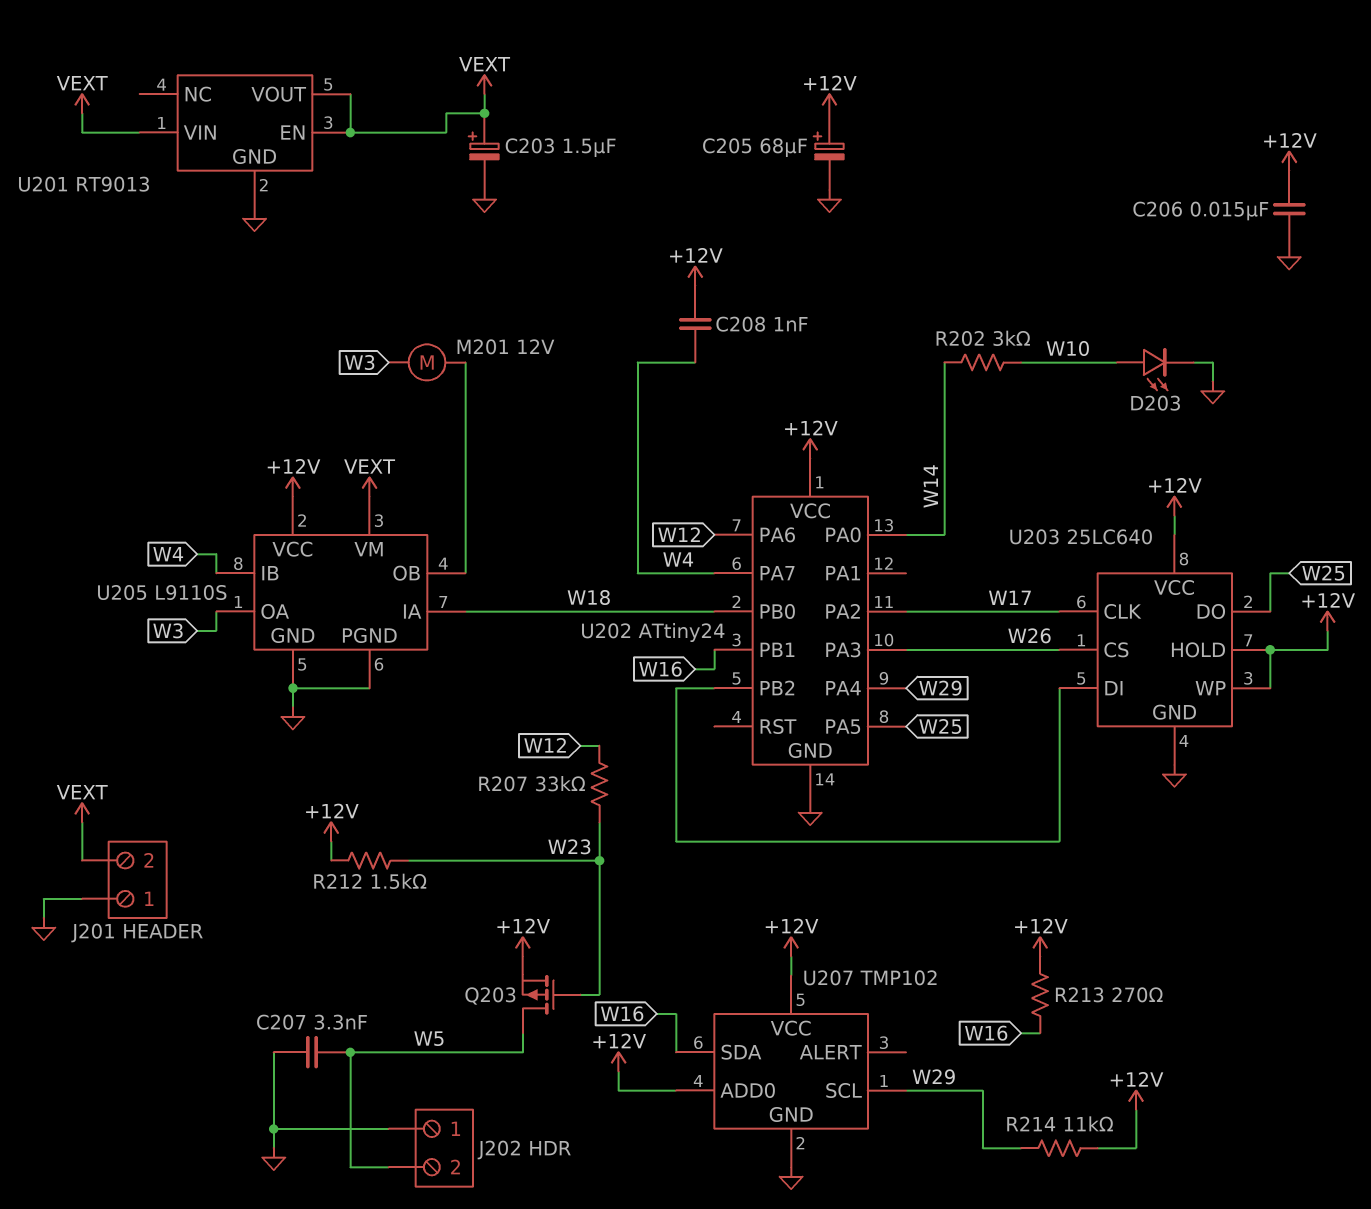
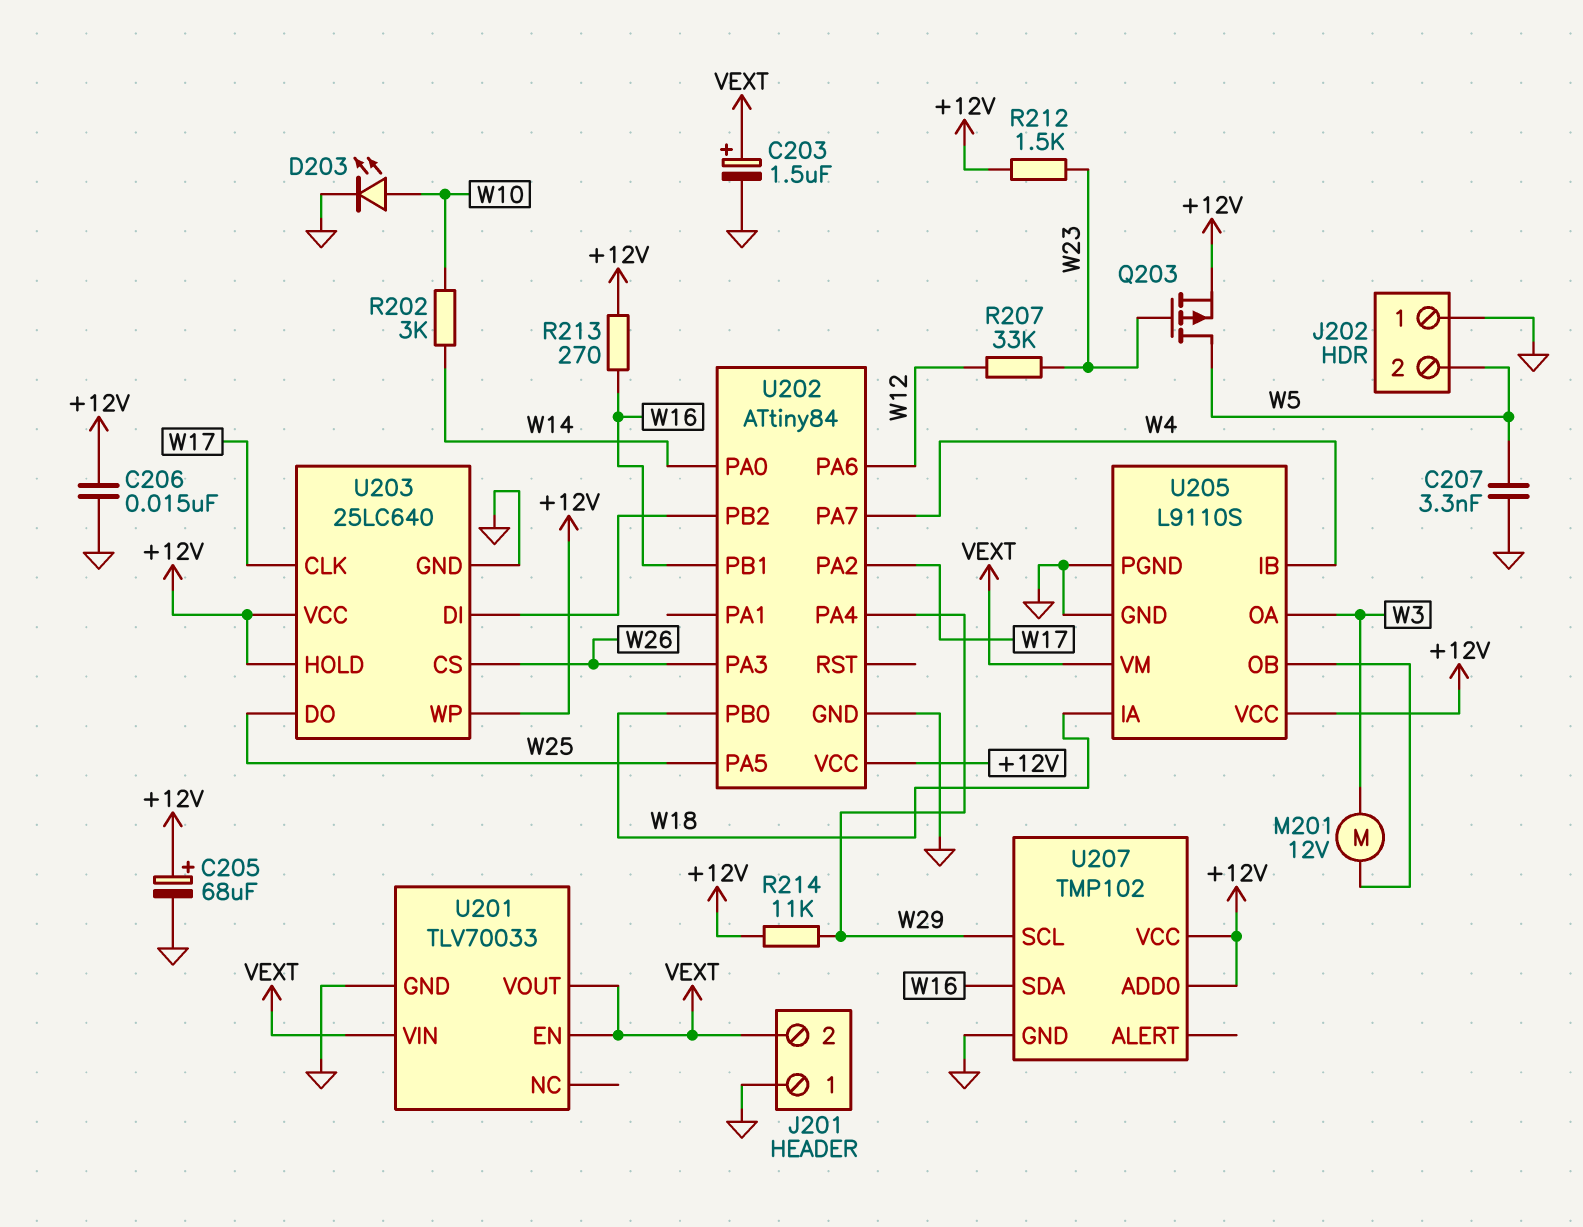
C208: 1nF (+12V, W4) -> none
U201: RT9013 -> TLV70033
U202: ATtiny24 -> ATtiny84

